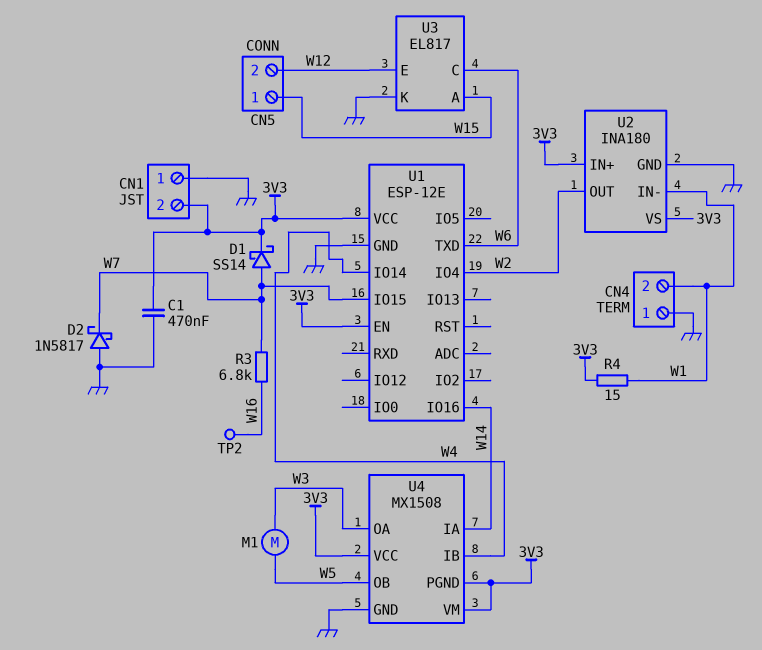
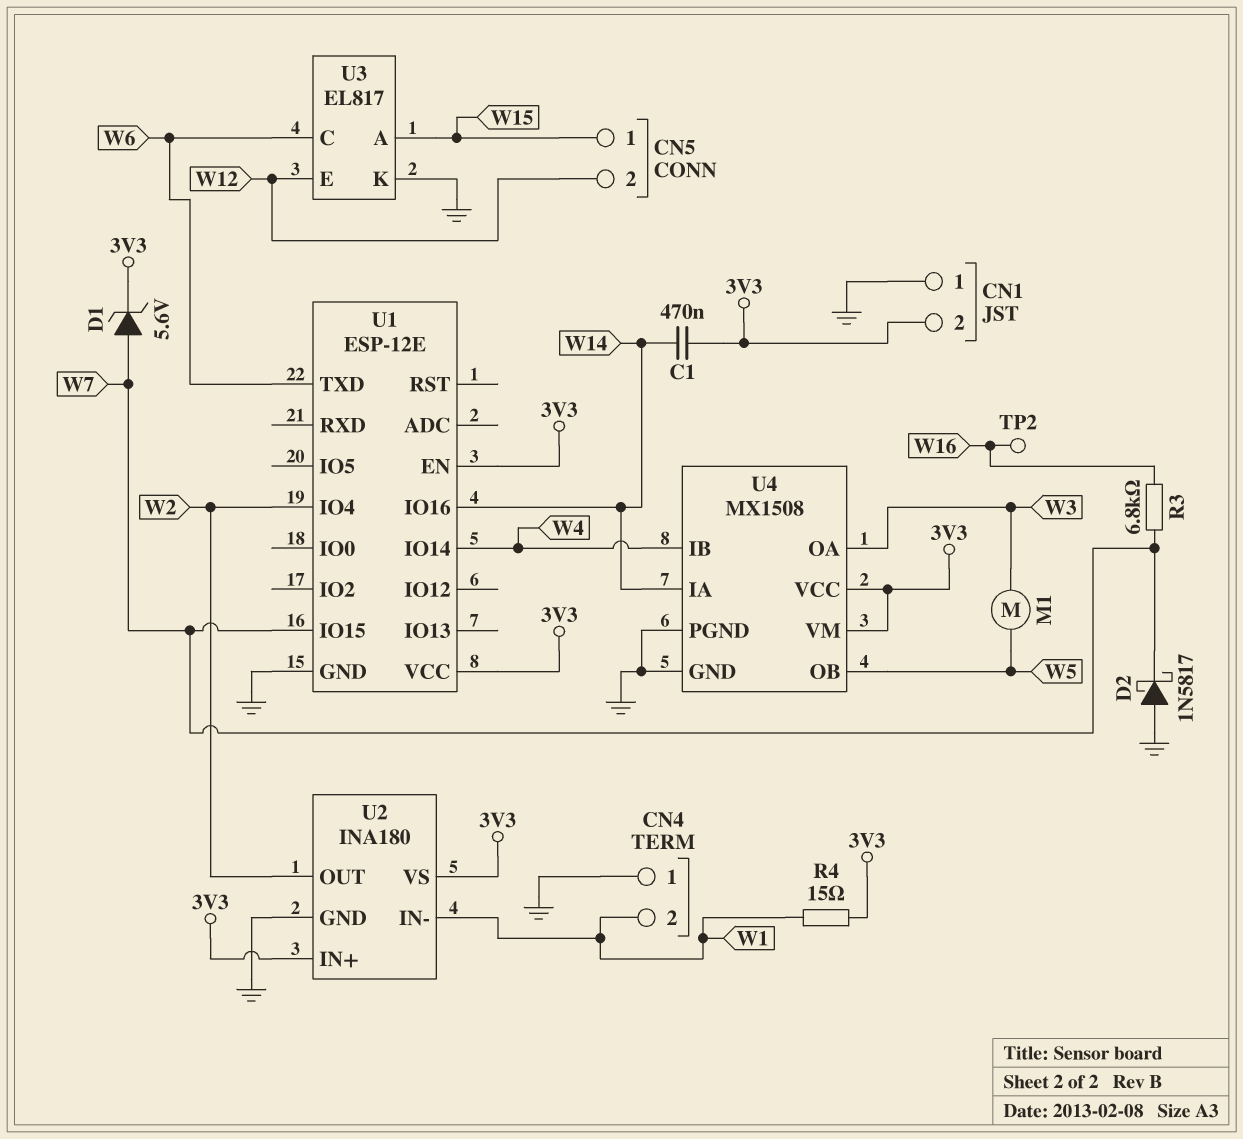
C1: 470nF (3V3, GND) -> 470nF (3V3, W14)
D1: schottky SS14 (A W7, K 3V3) -> zener 5.6V (A W7, K 3V3)
U4 pin PGND: 3V3 -> GND

